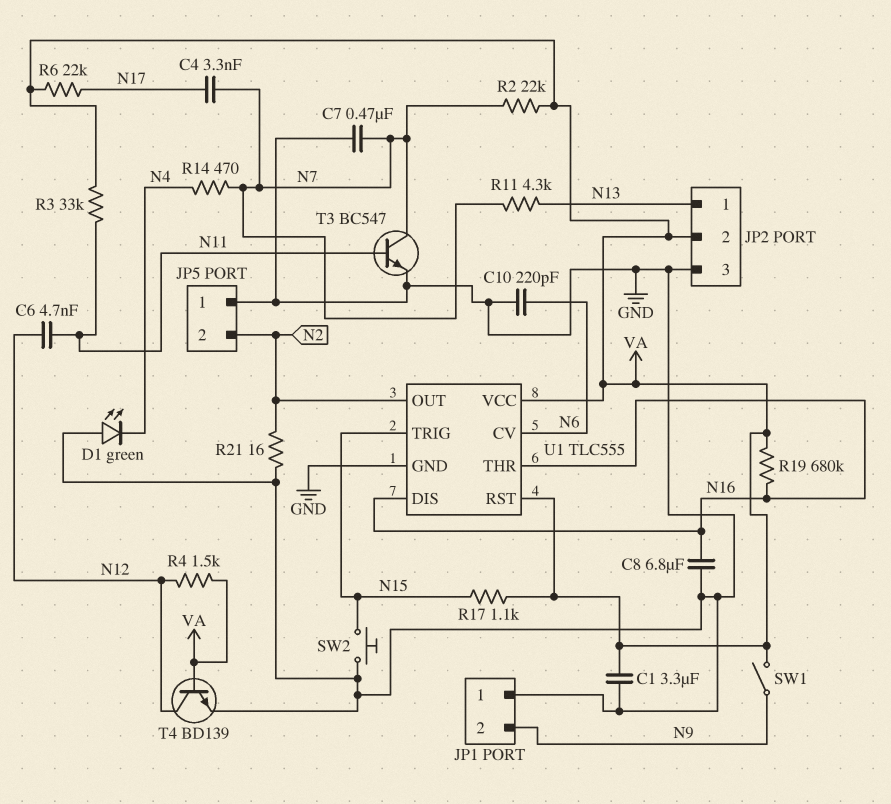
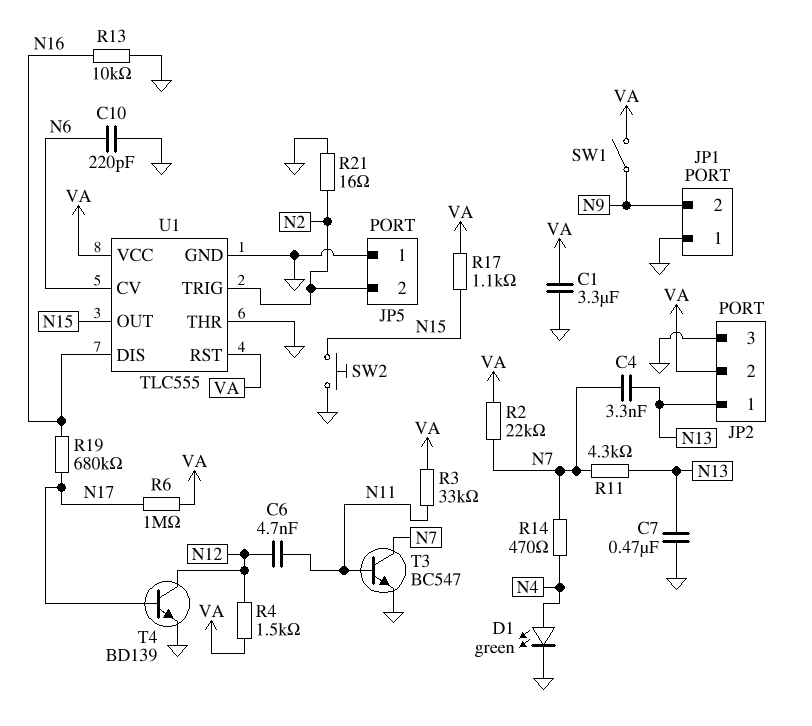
C4: 3.3nF (N7, N17) -> 3.3nF (N7, N13)
C7: 470nF (GND, N7) -> 470nF (GND, N13)
C8: 6.8uF (GND, N16) -> none
D1: LED green (A GND, K N4) -> LED green (A N4, K GND)
R6: 22k (N17, VA) -> 1M (N17, VA)
R13: none -> 10k (GND, N16)
R19: 680k (N16, VA) -> 680k (N16, N17)
T4: NPN BD139 (B VA, C N12, E GND) -> NPN BD139 (B N17, C N12, E GND)
U1 pin OUT: N2 -> N15
U1 pin THR: N16 -> GND
U1 pin TRIG: N15 -> N2

